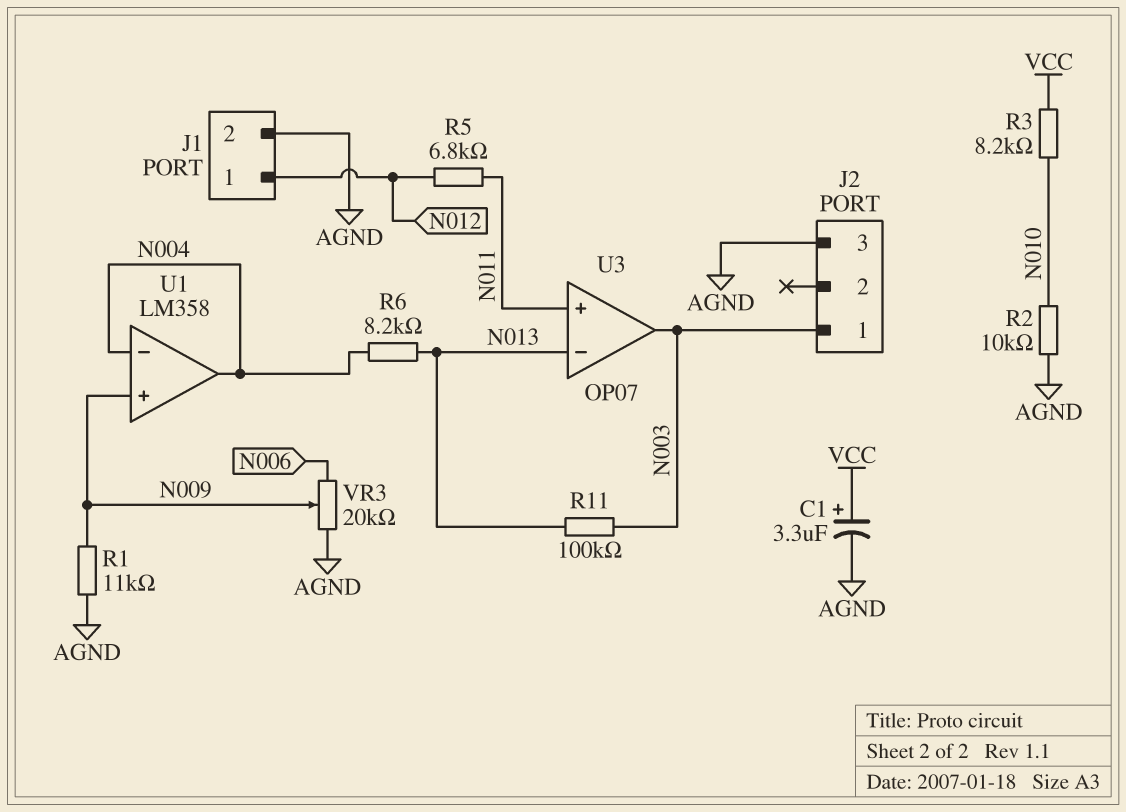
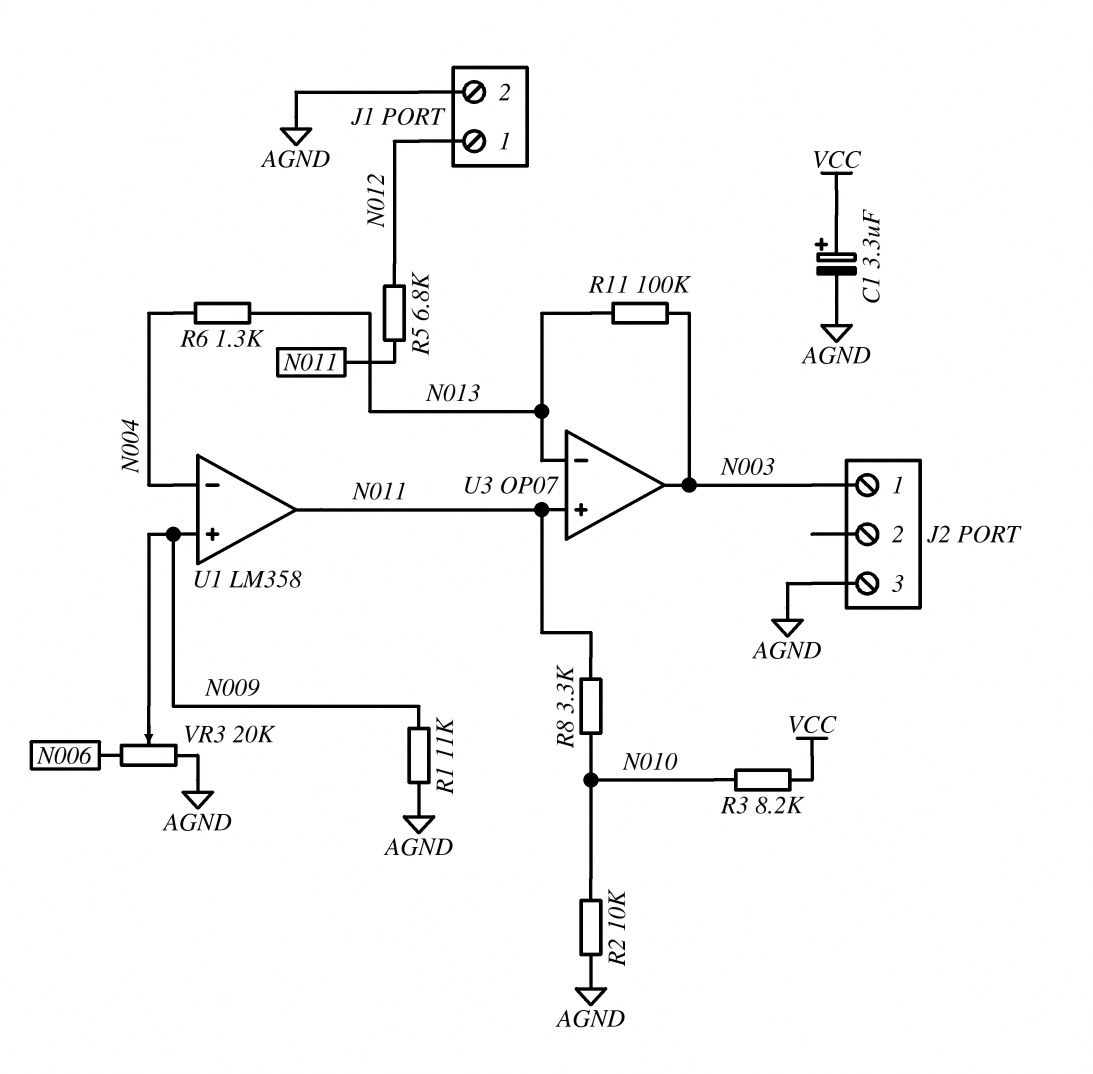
R6: 8.2k (N004, N013) -> 1.3k (N004, N013)
R8: none -> 3.3k (N010, N011)
U1 pin out: N004 -> N011

